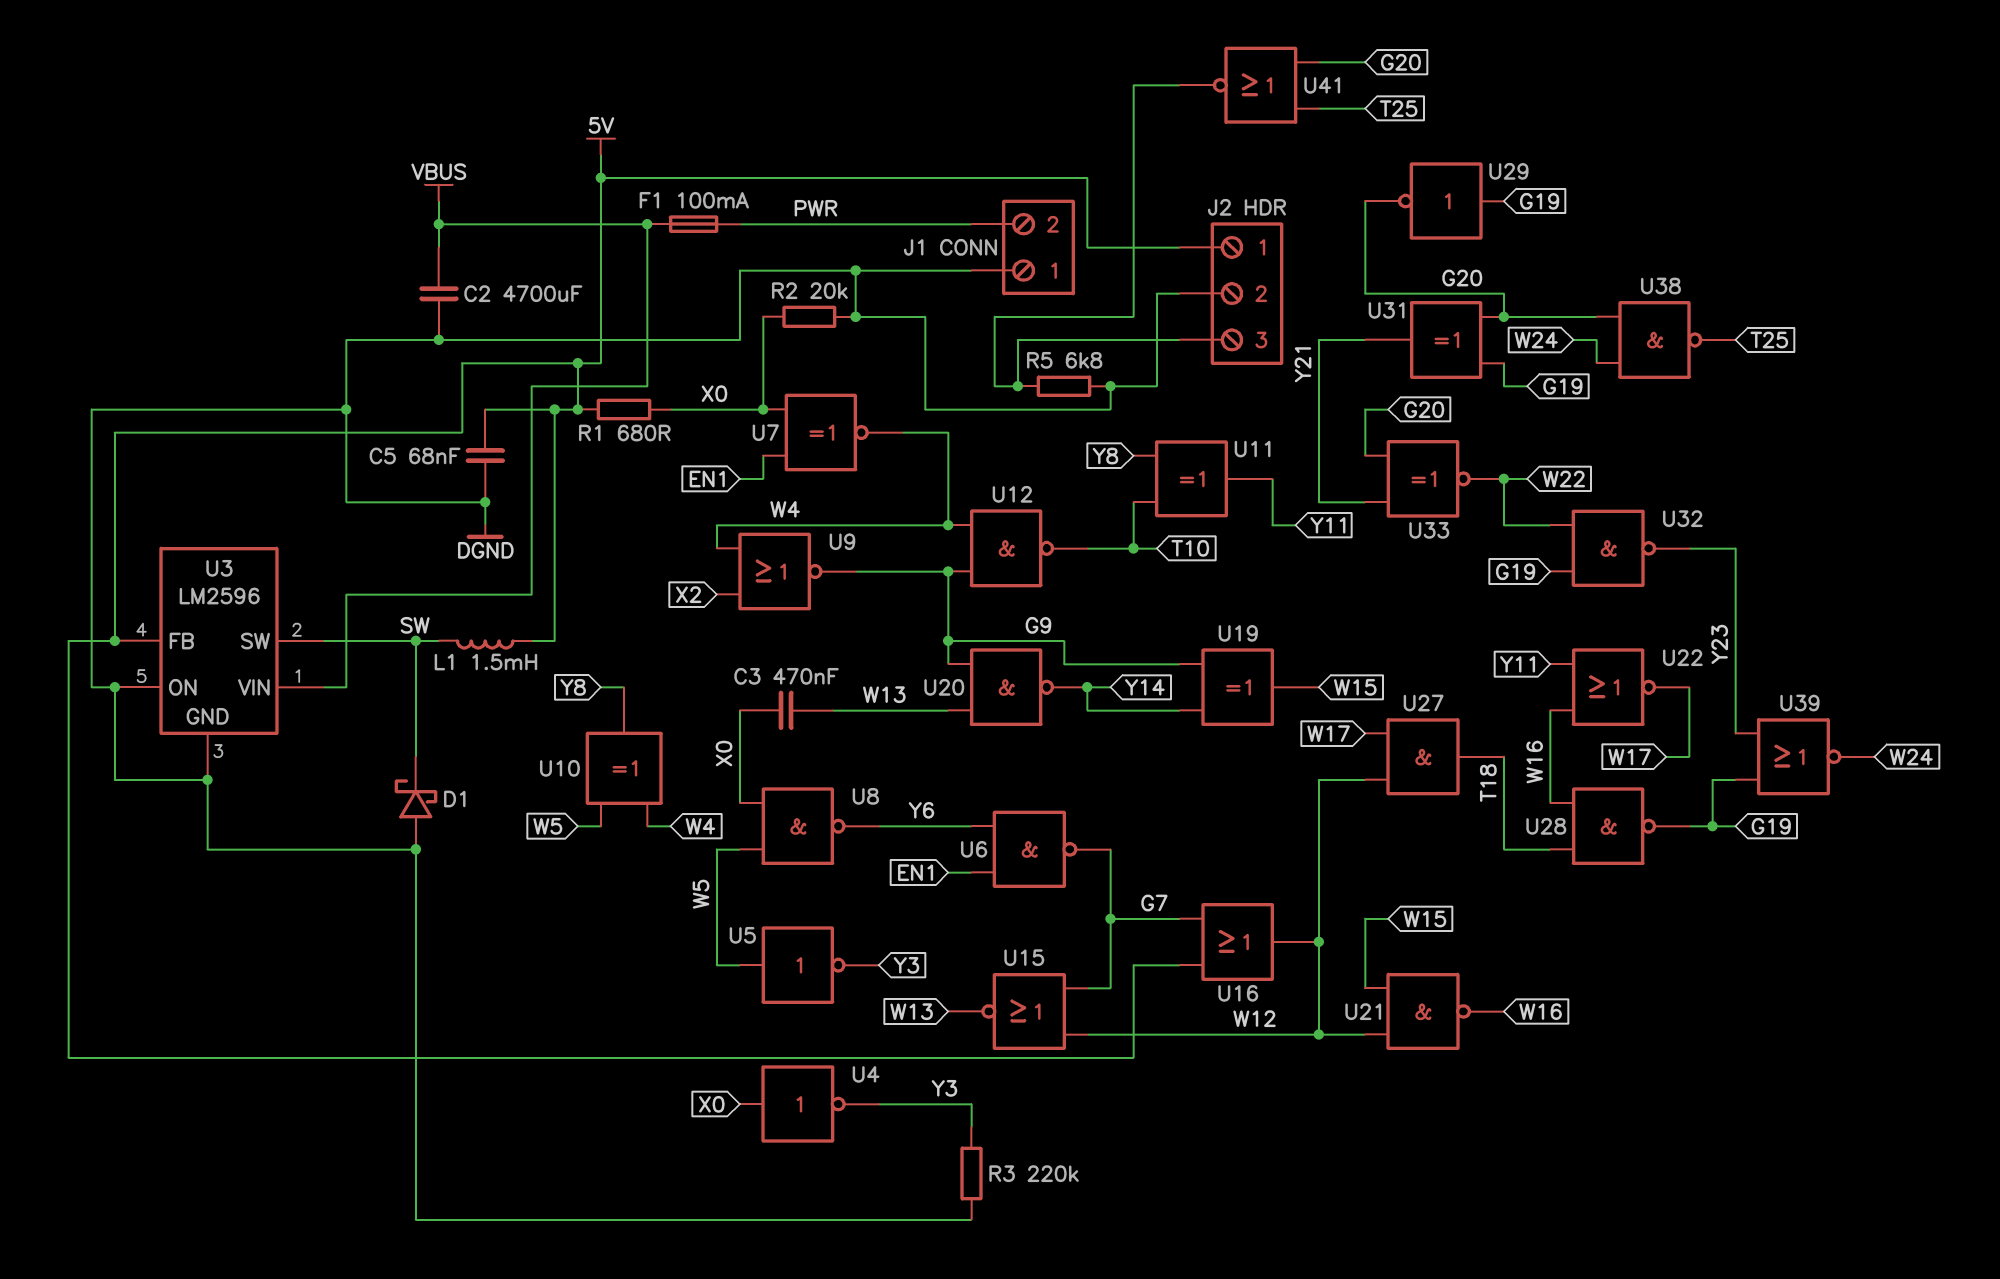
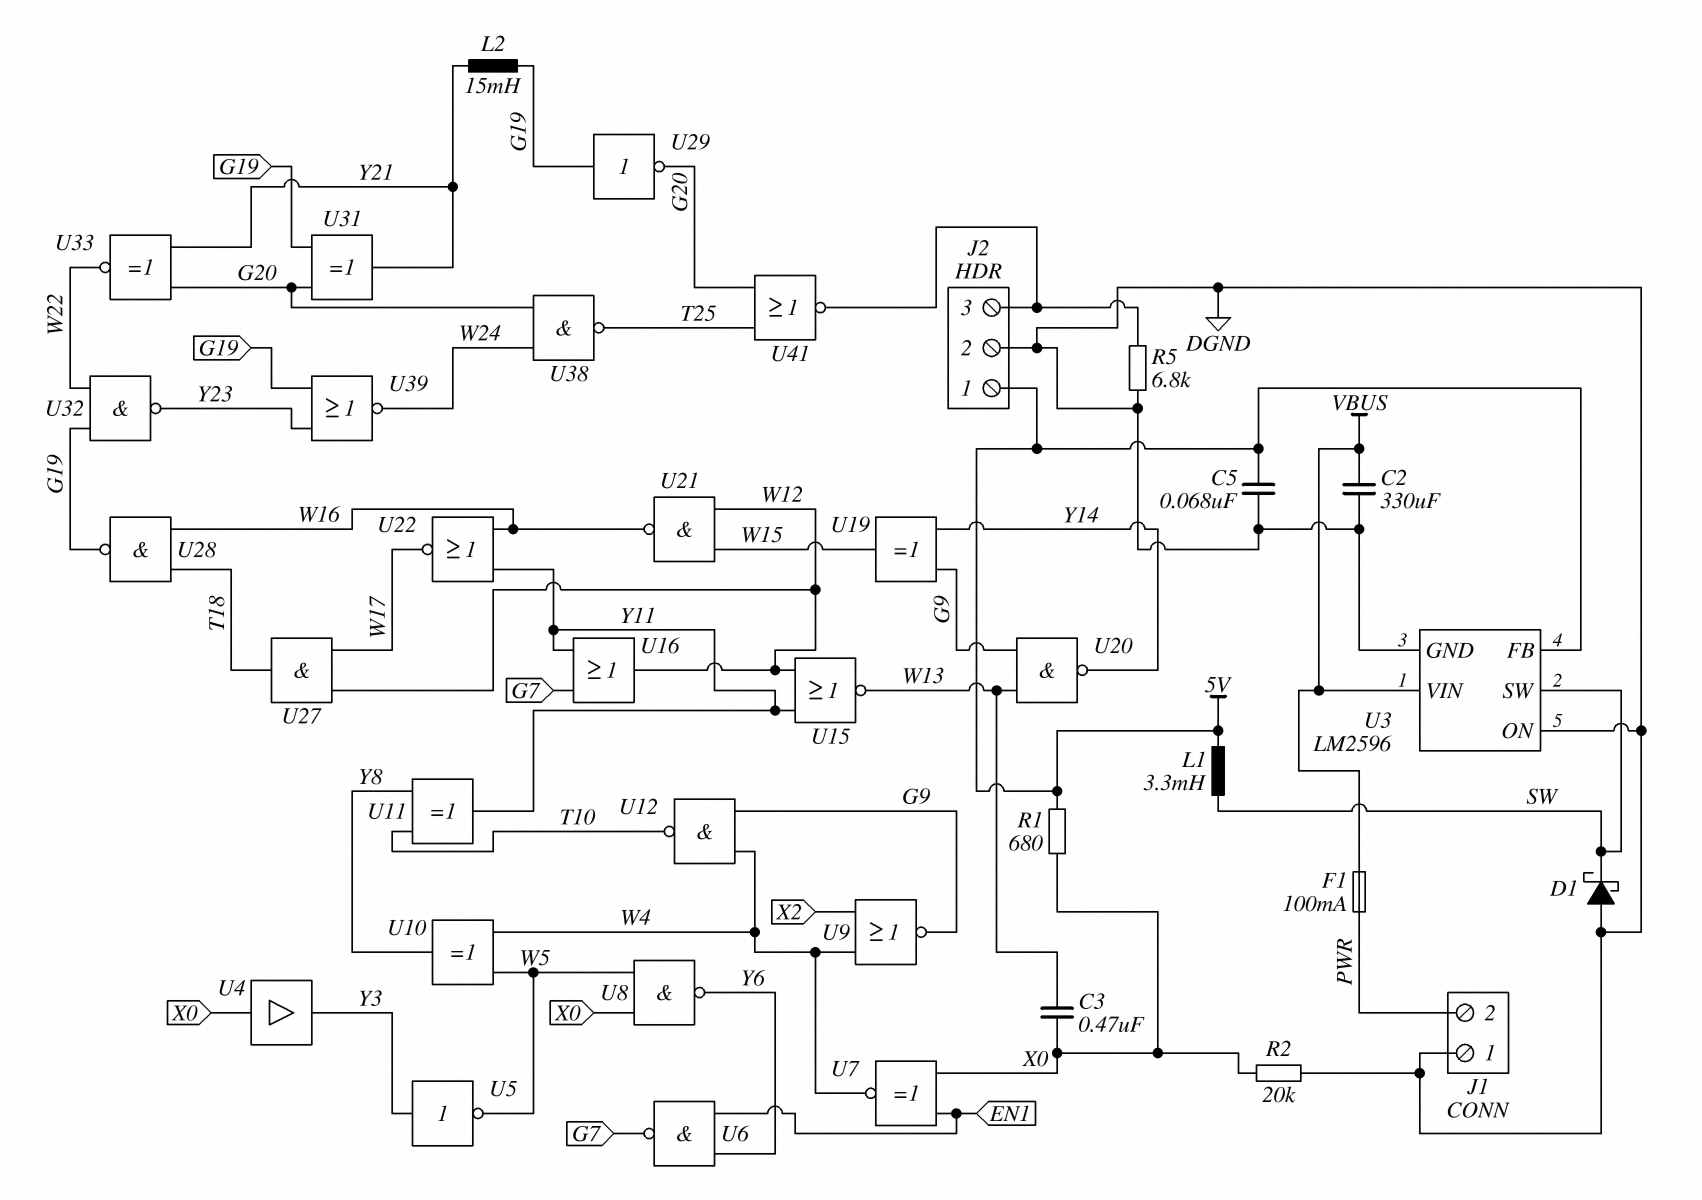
C2: 4700uF (DGND, VBUS) -> 330uF (DGND, VBUS)
L1: 1.5mH (5V, SW) -> 3.3mH (5V, SW)
L2: none -> 15mH (G19, Y21)
R3: 220k (DGND, Y3) -> none
U4: NOT (in X0, out Y3) -> buffer (in X0, out Y3)
U5: NOT (in W5, out Y3) -> NOT (in Y3, out W5)
U15: NOR (in G7, in W12, out W13) -> NOR (in W12, in Y11, out W13)
U16: OR (in 5V, in G7, out W12) -> OR (in G7, in Y11, out W12)

